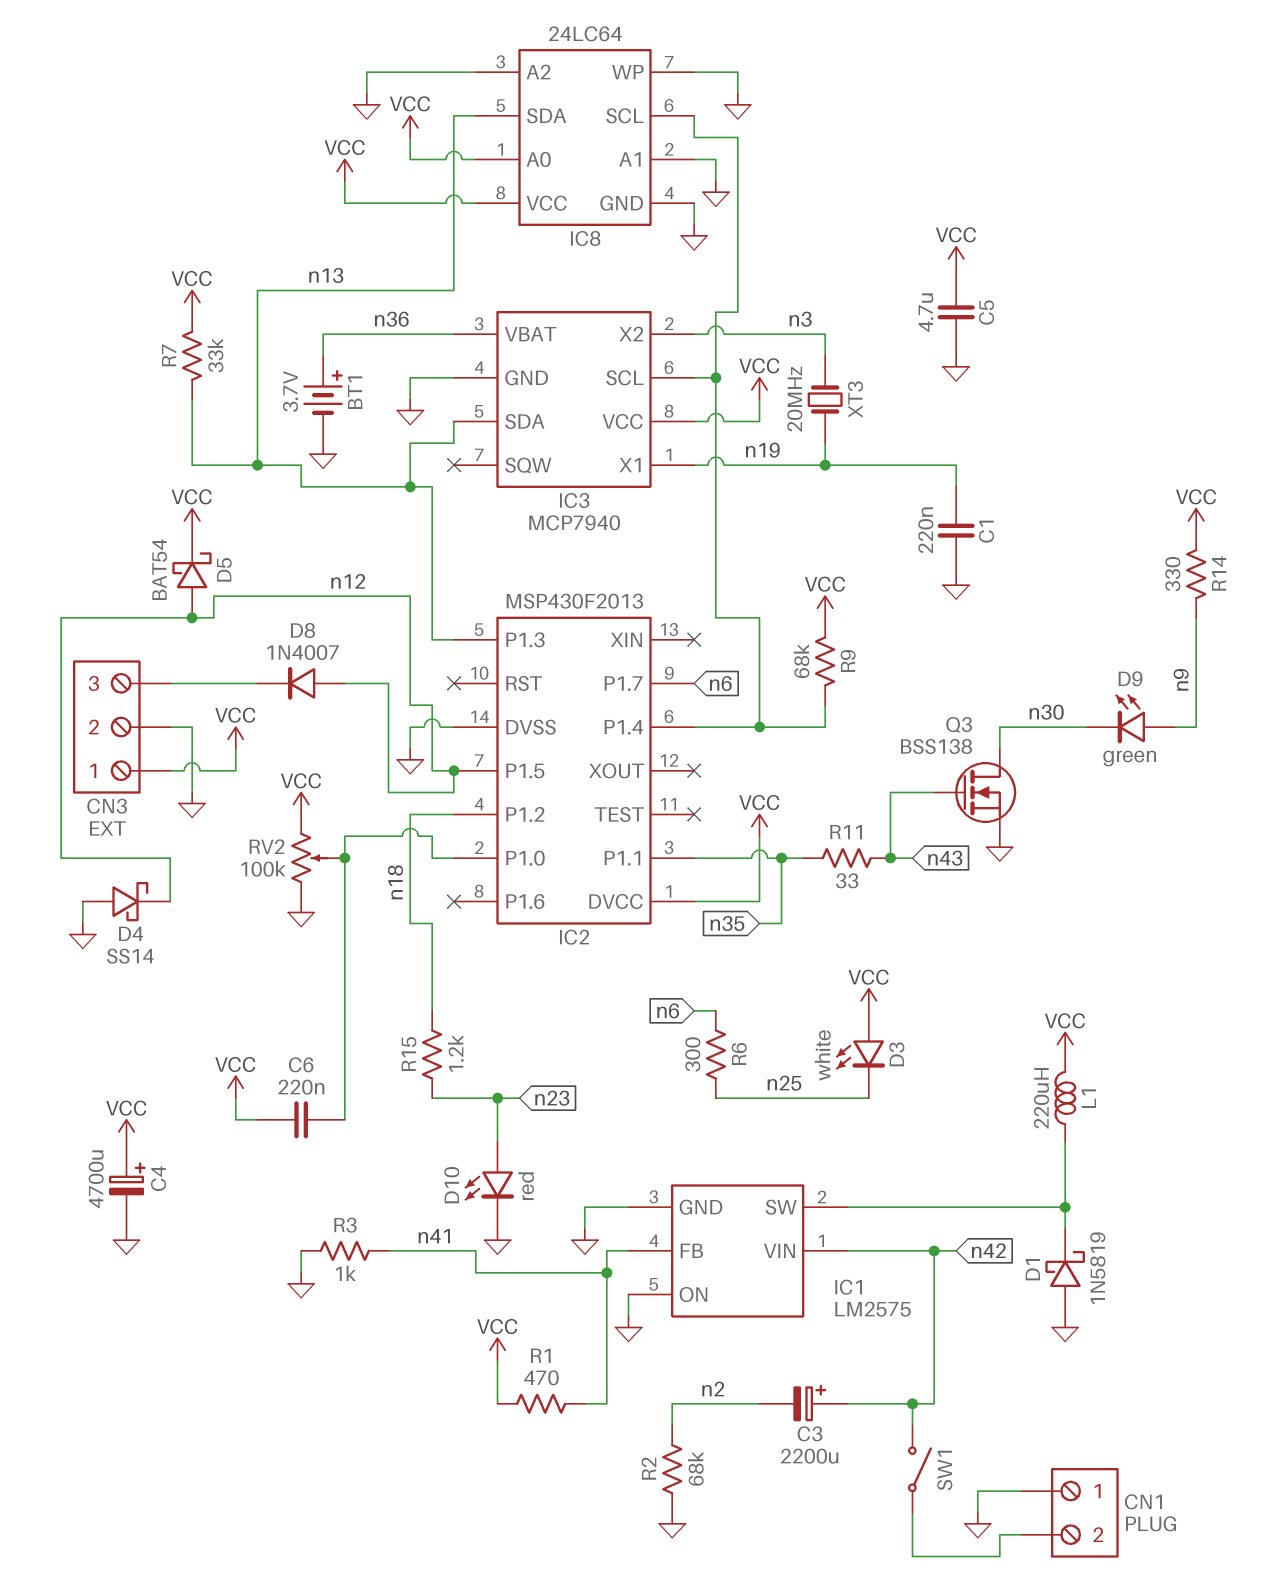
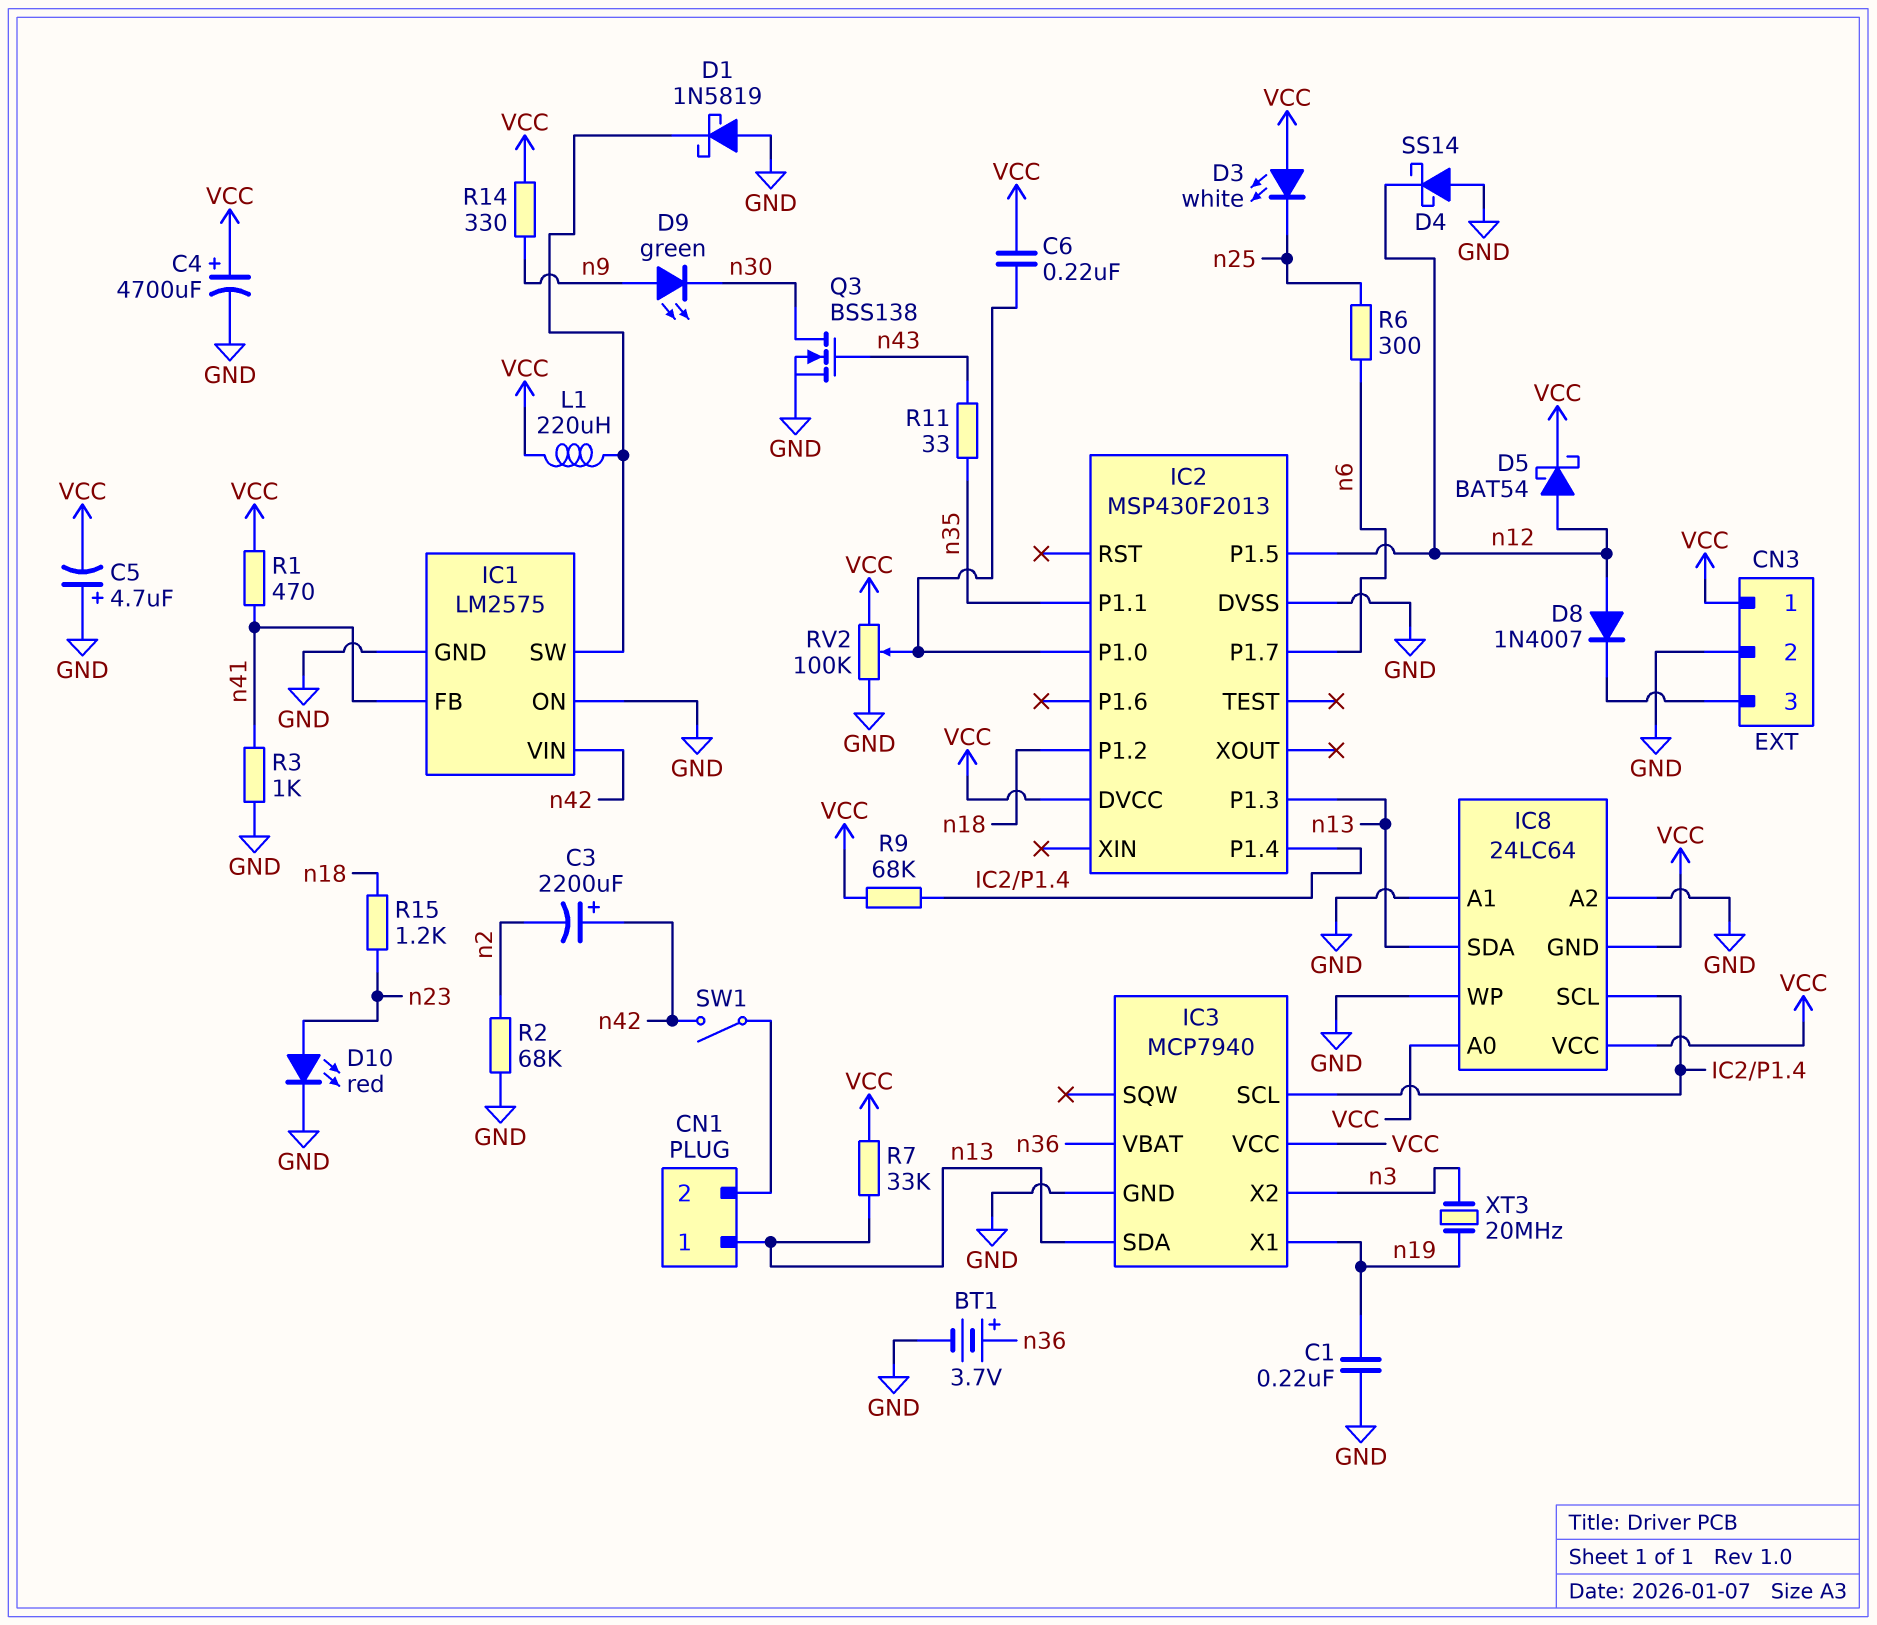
C5: 4.7uF (GND, VCC) -> 4.7uF (plus GND, minus VCC)
CN1 pin 1: GND -> n13
IC8 pin GND: GND -> VCC

